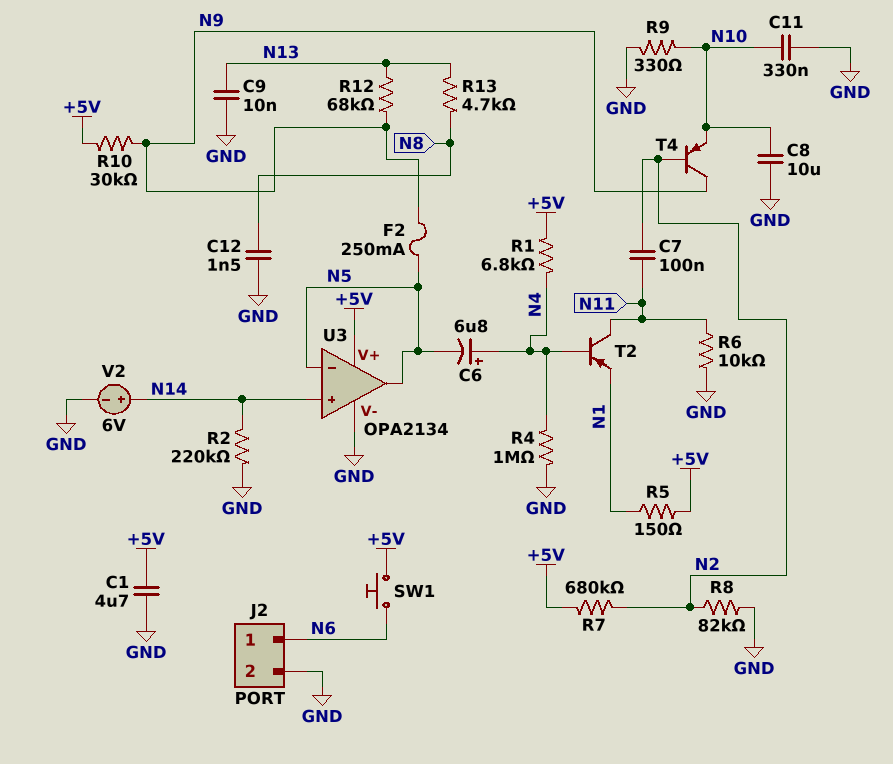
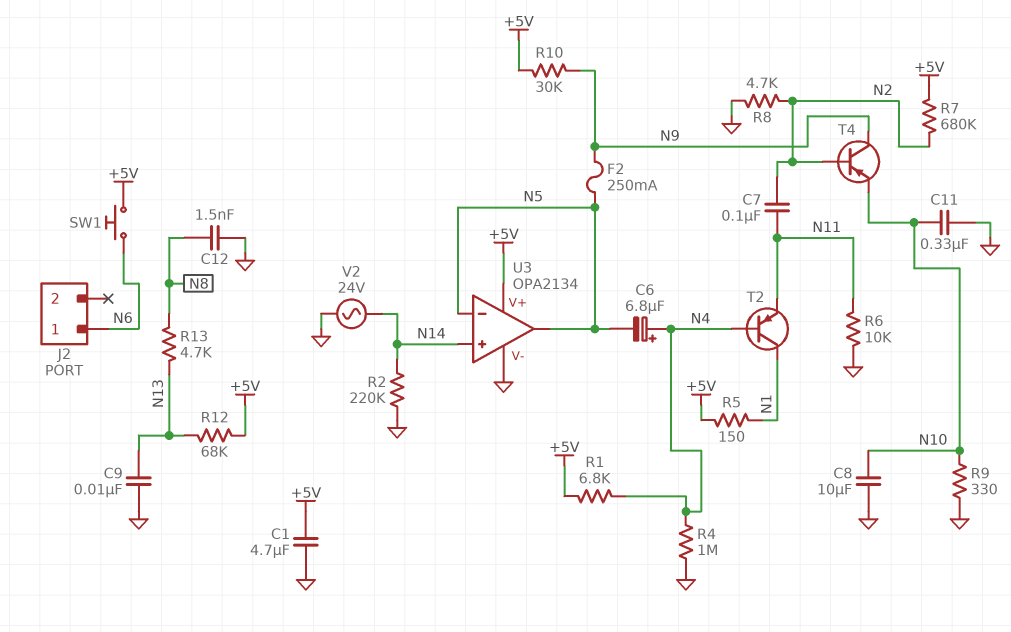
J2 pin 2: GND -> none
R8: 82k (GND, N2) -> 4.7k (GND, N2)
R12: 68k (N9, N13) -> 68k (+5V, N13)
T2: PNP (B N4, C N11, E N1) -> PNP (B N4, C N1, E N11)
V2: 6V (plus N14, minus GND) -> AC 24V (GND, N14)

